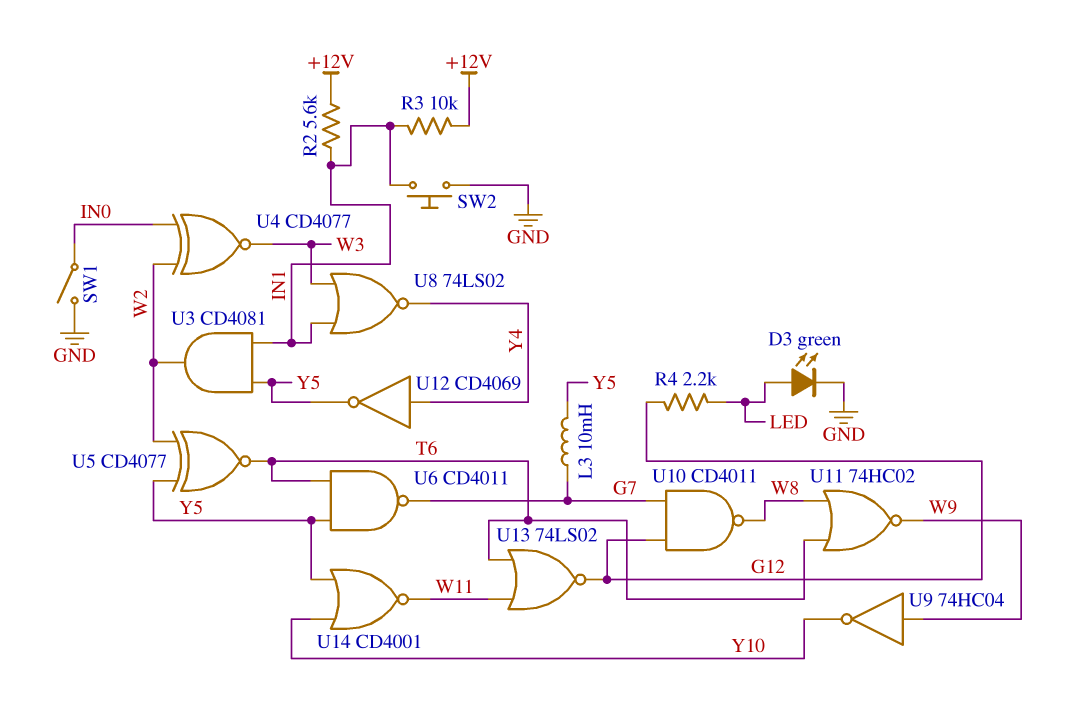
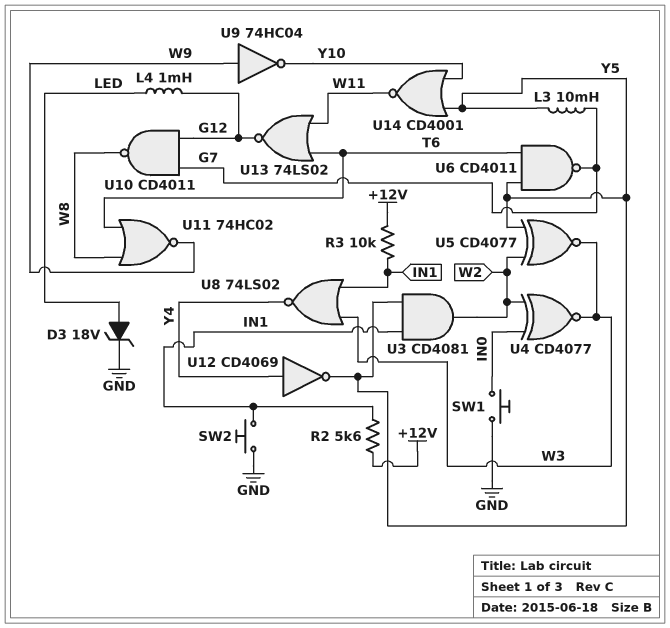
D3: LED green (A LED, K GND) -> zener 18V (A LED, K GND)
L4: none -> 1mH (G12, LED)
R4: 2.2k (G12, LED) -> none
SW1: switch (GND, IN0) -> button (GND, IN0)
U5: XNOR CD4077 (in W2, in Y5, out T6) -> XNOR CD4077 (in W2, in Y5, out W3)

